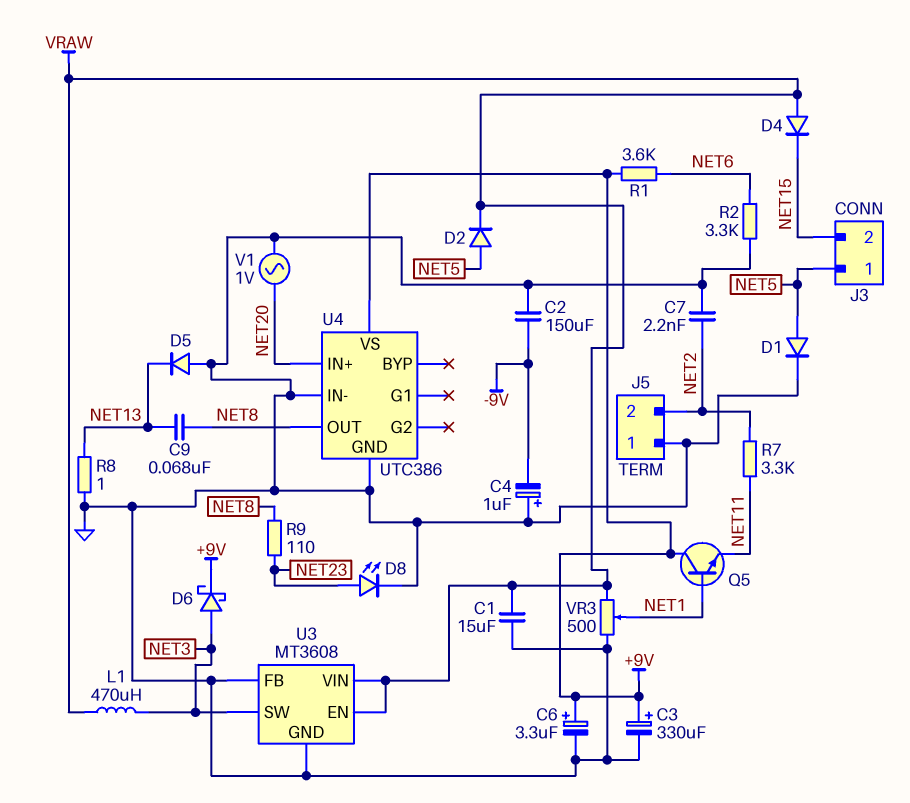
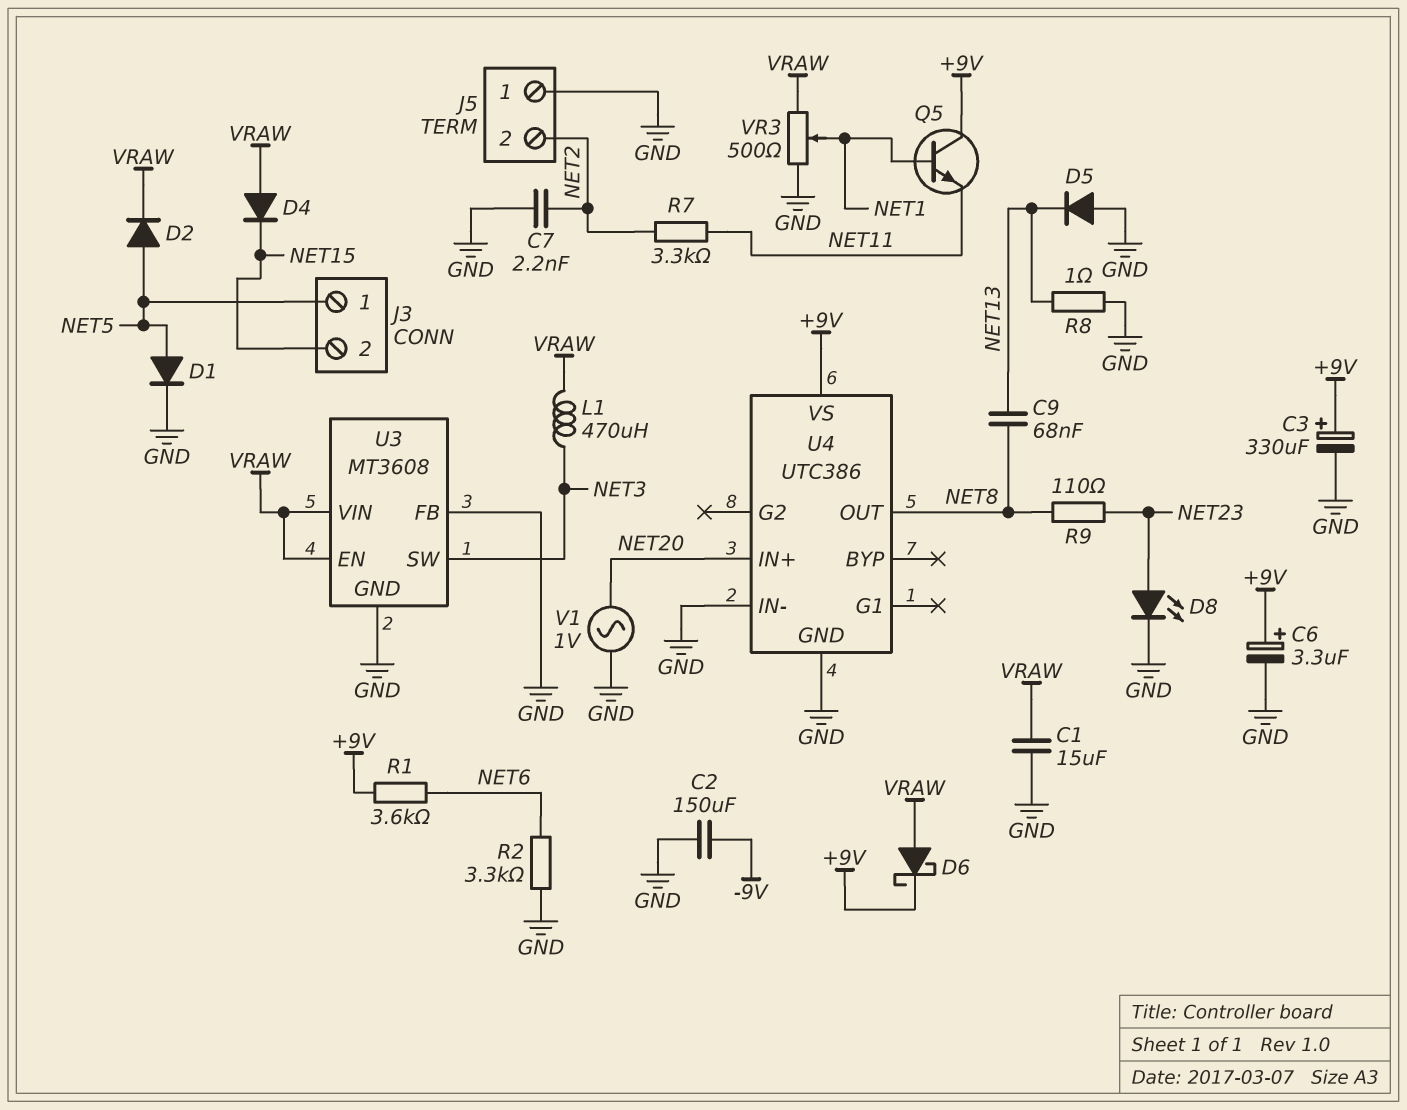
C4: 1uF (plus GND, minus -9V) -> none
D6: schottky (A NET3, K +9V) -> schottky (A VRAW, K +9V)

